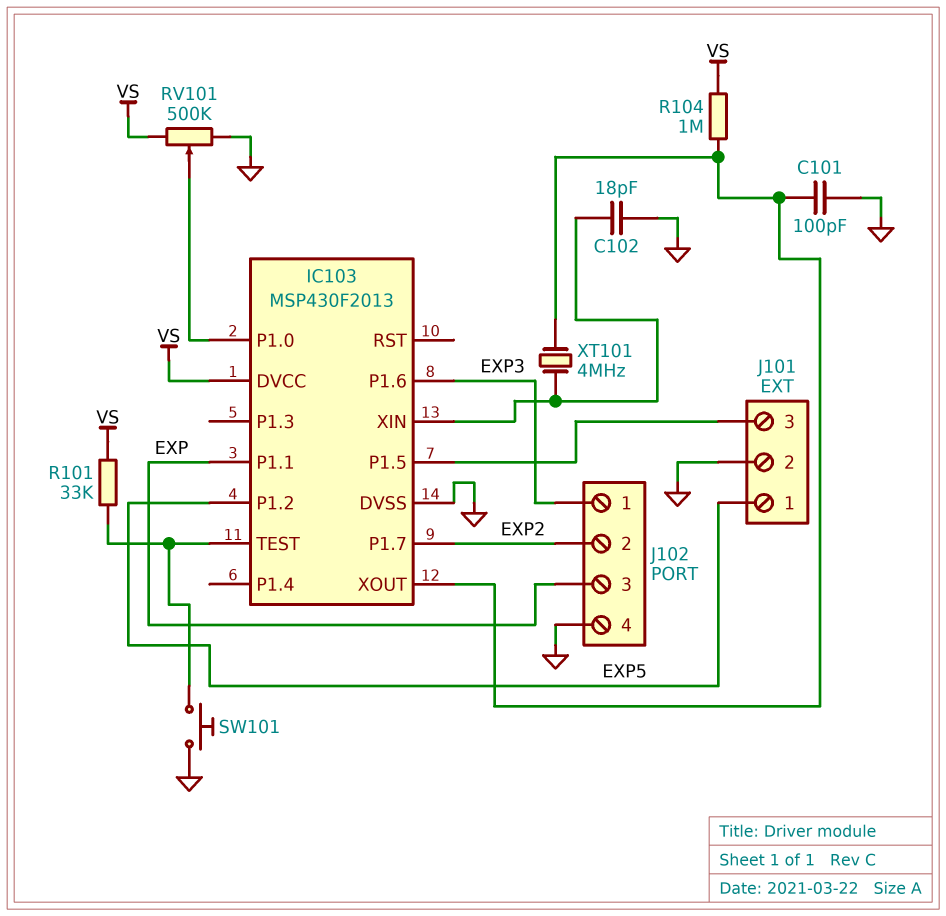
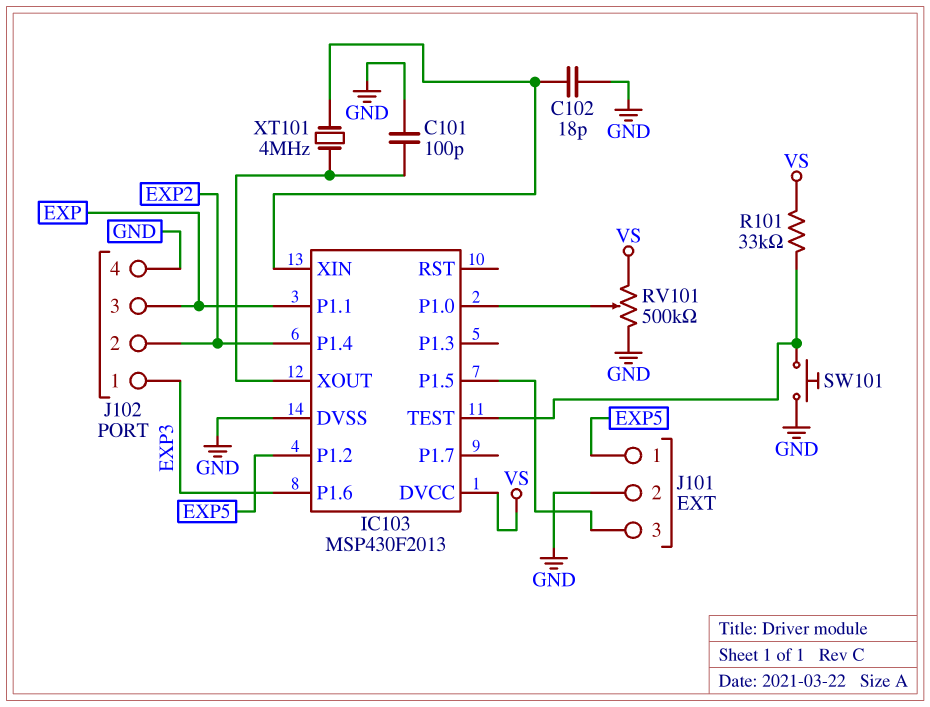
IC103 pin P1.4: none -> EXP2
IC103 pin P1.7: EXP2 -> none
R104: 1M (IC103/XOUT, VS) -> none

